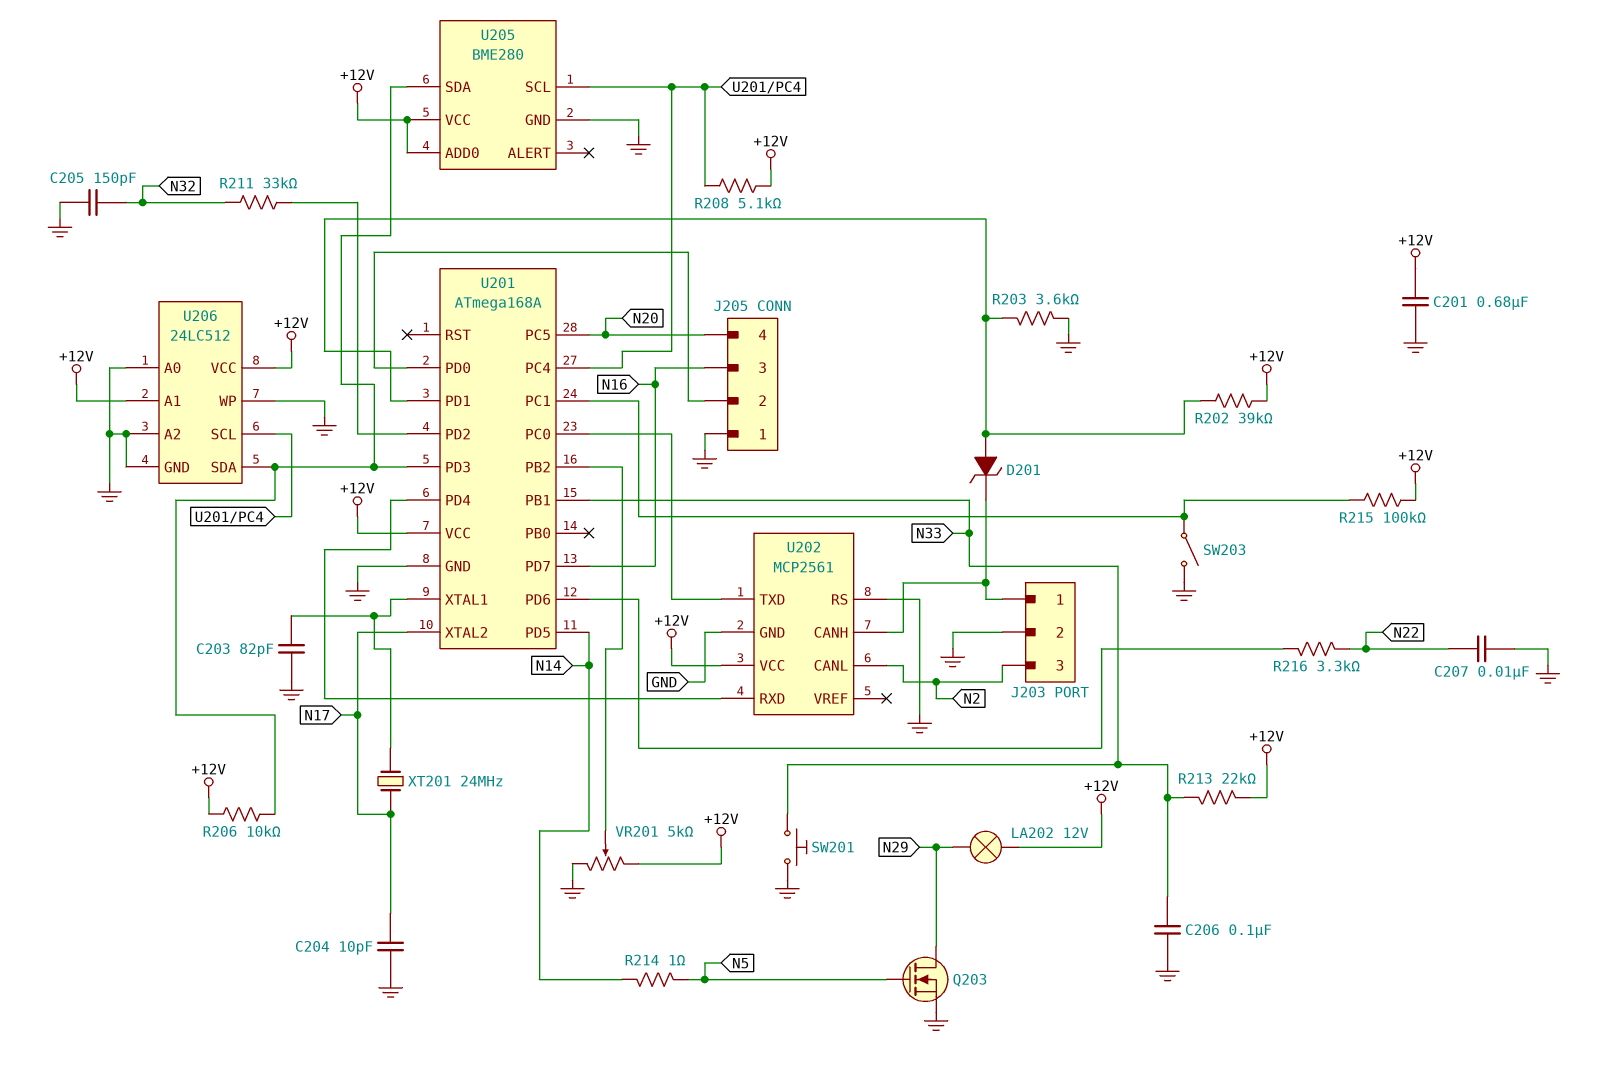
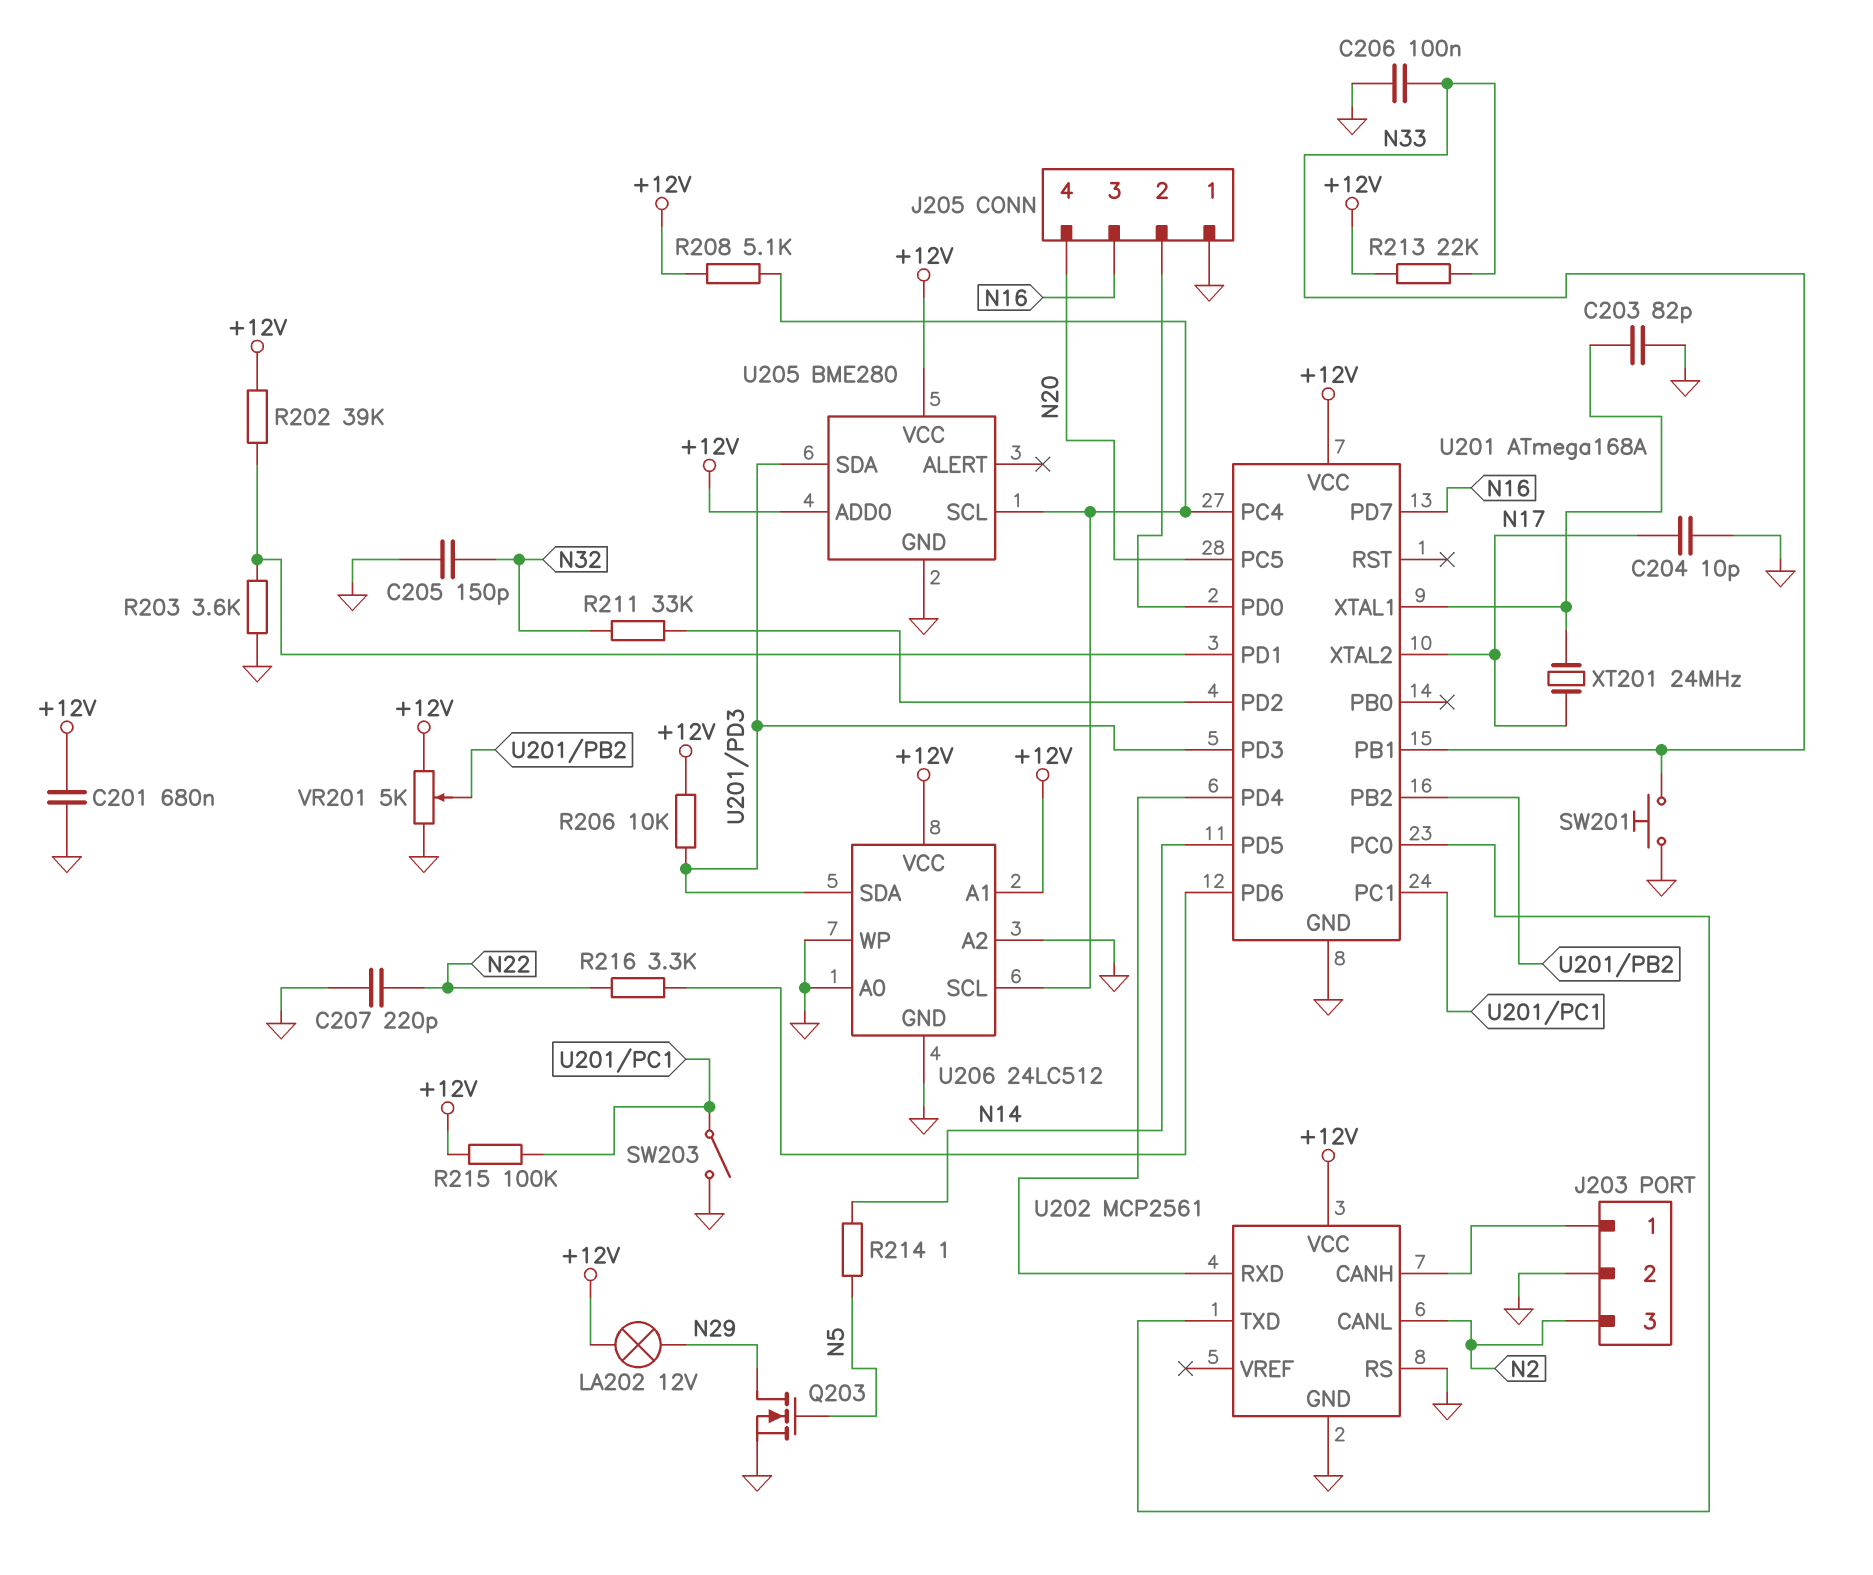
C207: 10nF (GND, N22) -> 220pF (GND, N22)
D201: zener (A U201/PD1, K J203/1) -> none

